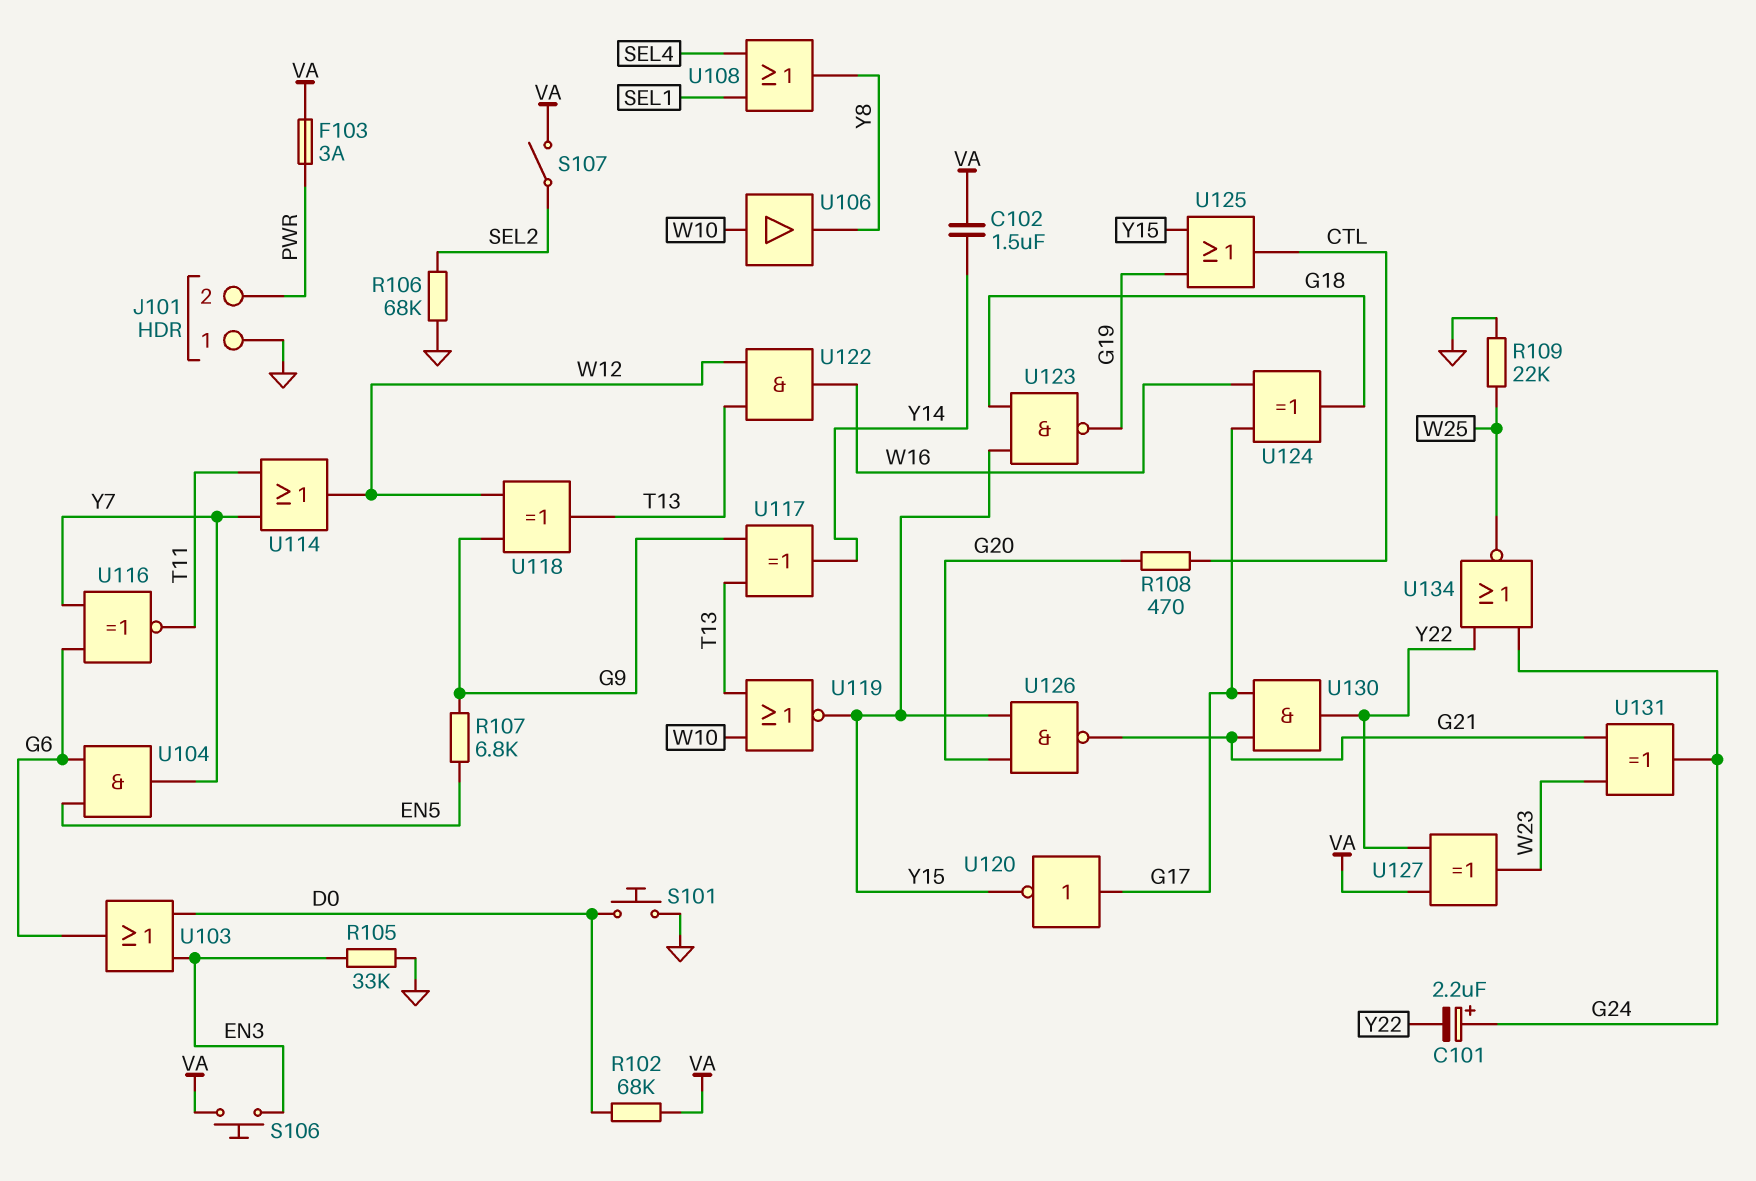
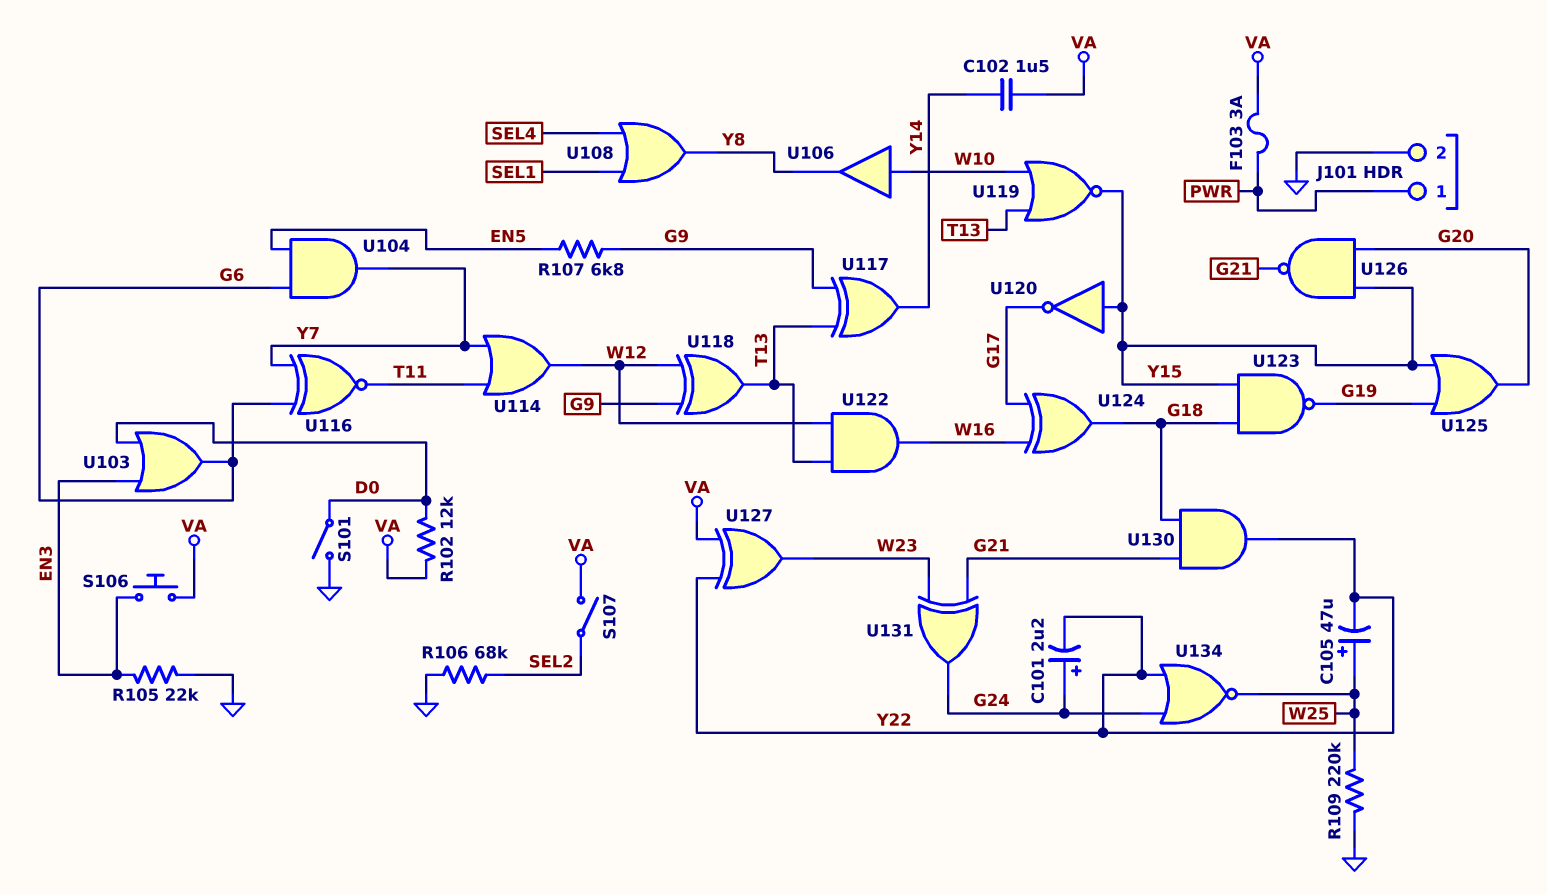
C105: none -> 47uF (plus W25, minus Y22)
J101 pin 1: GND -> PWR
J101 pin 2: PWR -> GND
R102: 68k (D0, VA) -> 12k (D0, VA)
R105: 33k (EN3, GND) -> 22k (EN3, GND)
R108: 470 (CTL, G20) -> none
R109: 22k (GND, W25) -> 220k (GND, W25)
S101: button (D0, GND) -> switch (D0, GND)
U120: NOT (in G17, out Y15) -> NOT (in Y15, out G17)
U125: OR (in G19, in Y15, out CTL) -> OR (in G19, in Y15, out G20)
U130: AND (in G17, in G21, out Y22) -> AND (in G18, in G21, out Y22)

